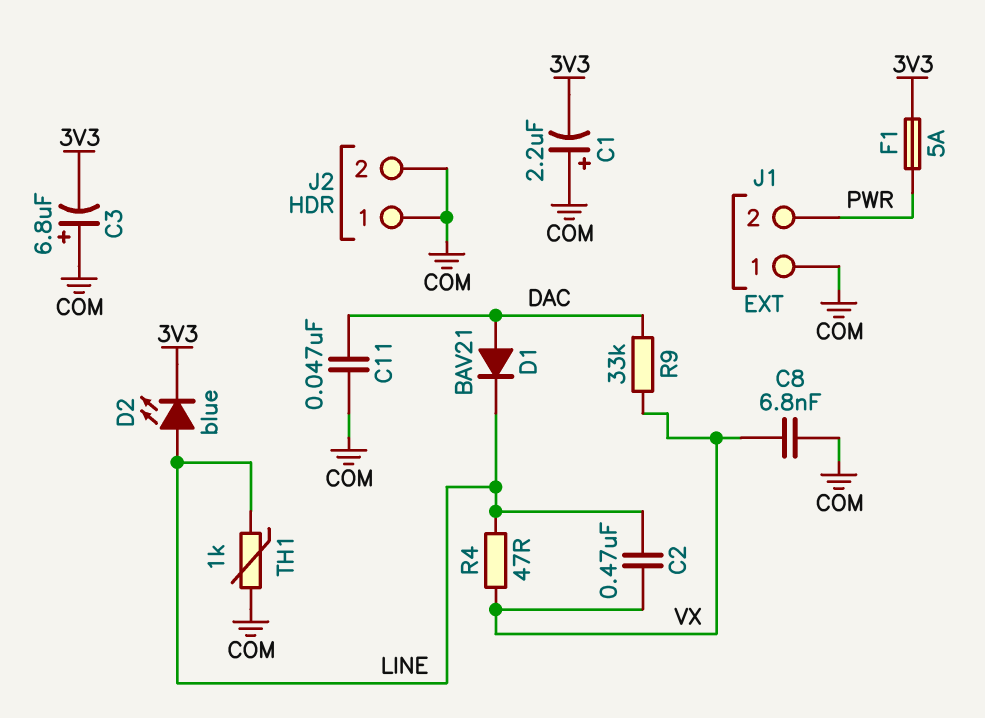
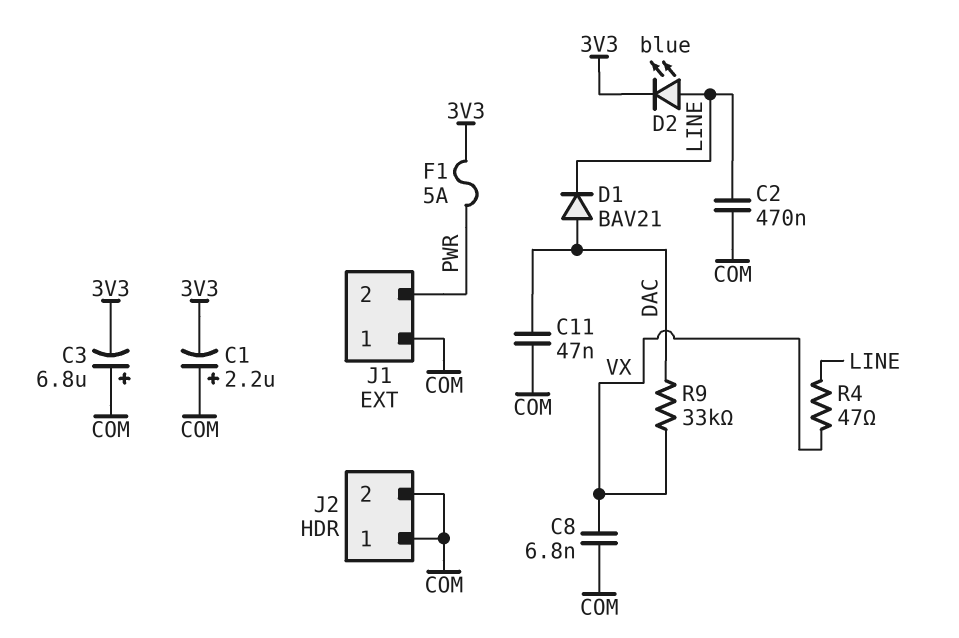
C2: 470nF (LINE, VX) -> 470nF (COM, LINE)
TH1: 1k (COM, LINE) -> none

